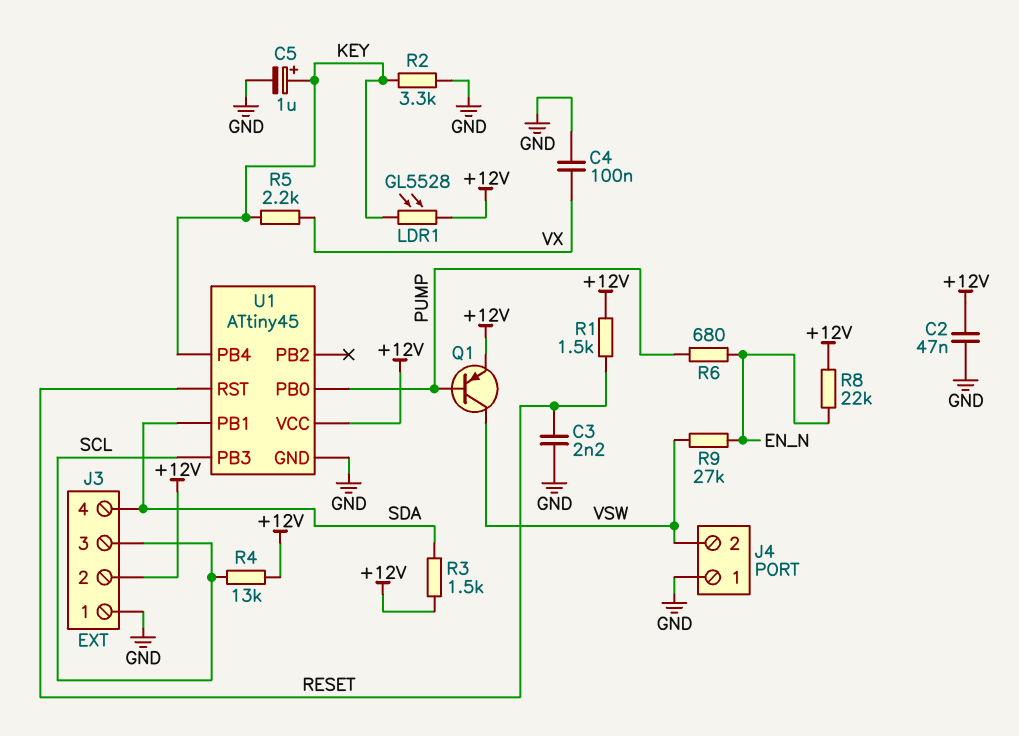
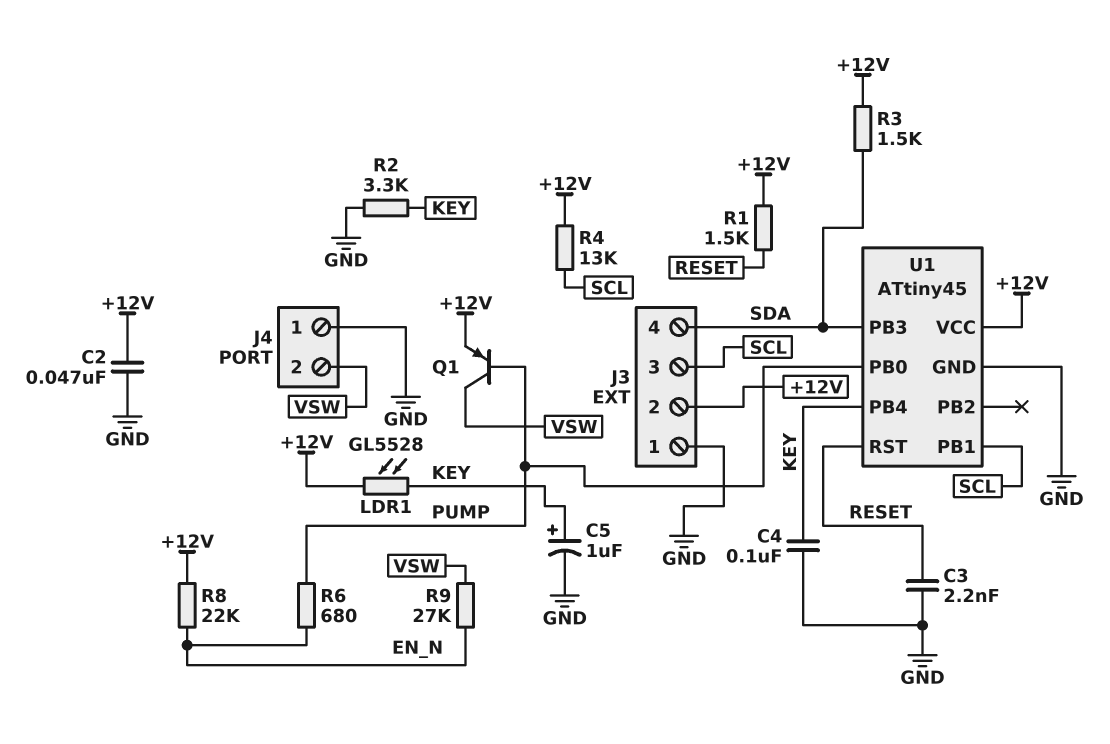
C4: 100nF (GND, VX) -> 100nF (GND, KEY)
R5: 2.2k (KEY, VX) -> none
U1 pin PB1: SDA -> SCL
U1 pin PB3: SCL -> SDA

